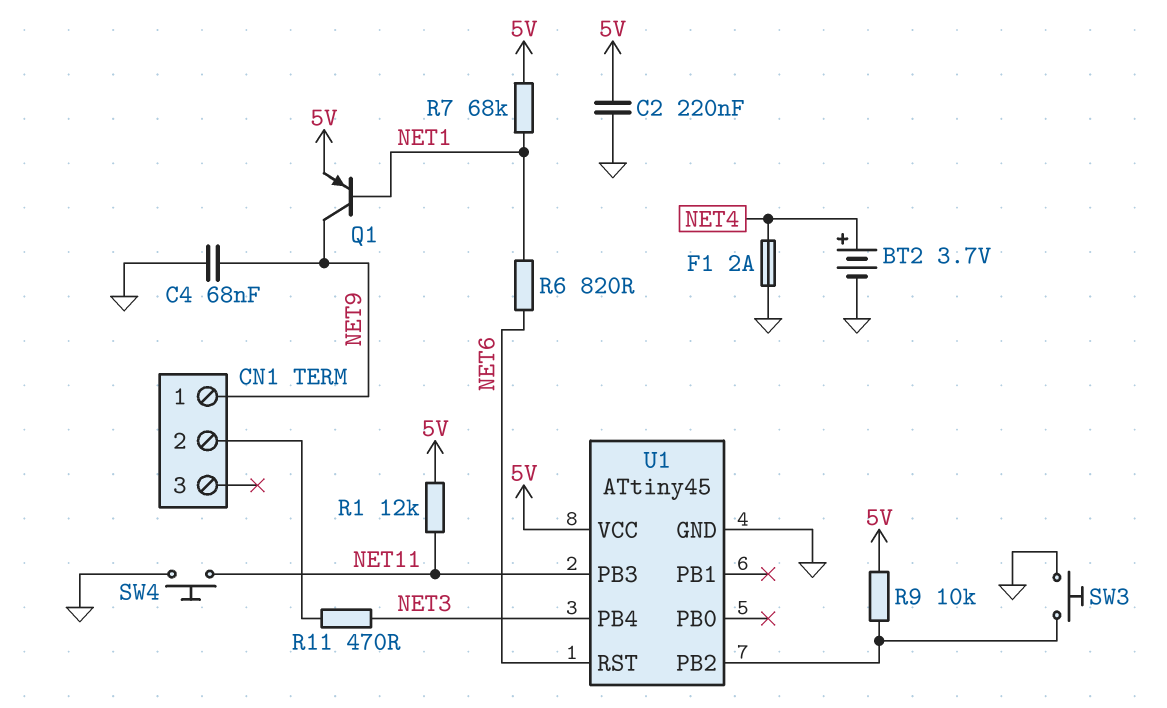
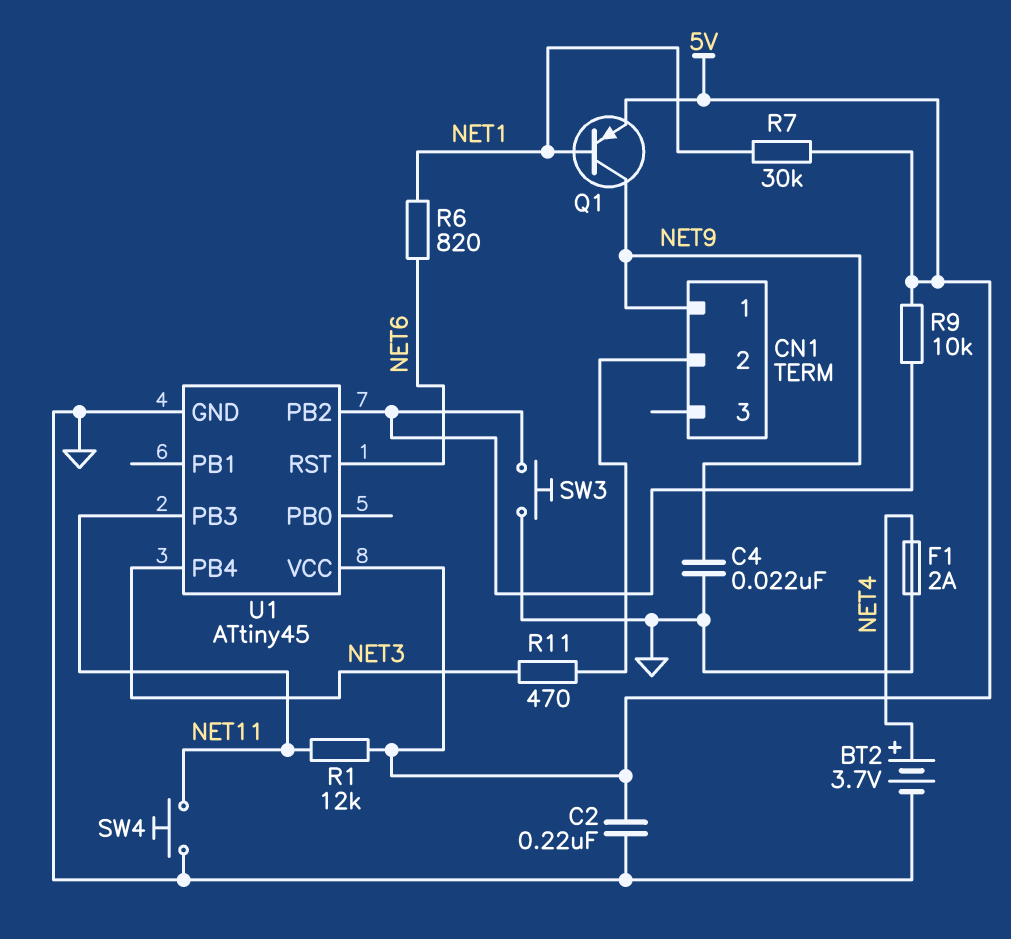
C4: 68nF (GND, NET9) -> 22nF (GND, NET9)
R7: 68k (5V, NET1) -> 30k (5V, NET1)

